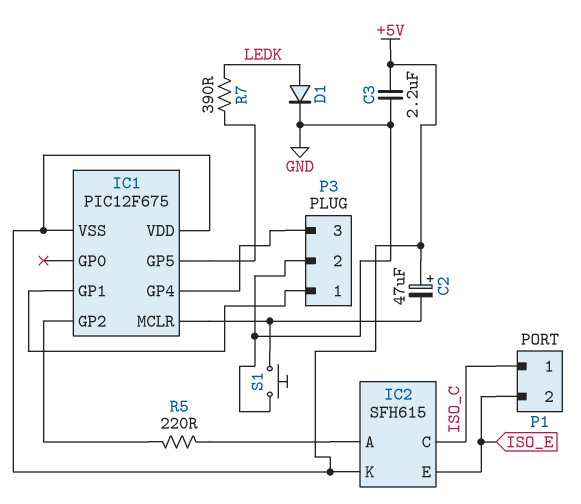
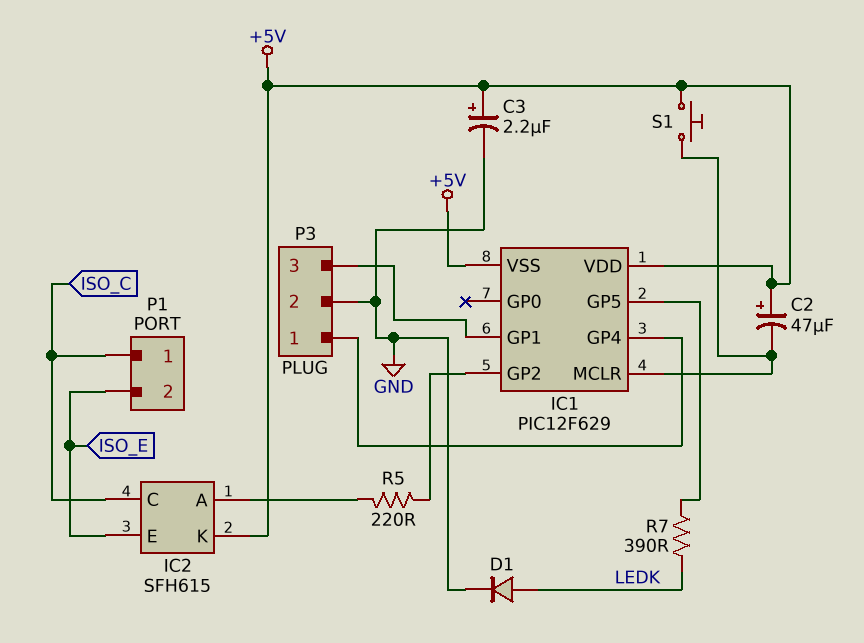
C3: 2.2uF (+5V, GND) -> 2.2uF (plus +5V, minus GND)
IC1: PIC12F675 -> PIC12F629
P3 pin 1: IC1/GP1 -> IC1/GP4
P3 pin 3: IC1/GP4 -> IC1/GP1
S1: button (GND, IC1/MCLR) -> button (+5V, IC1/MCLR)

